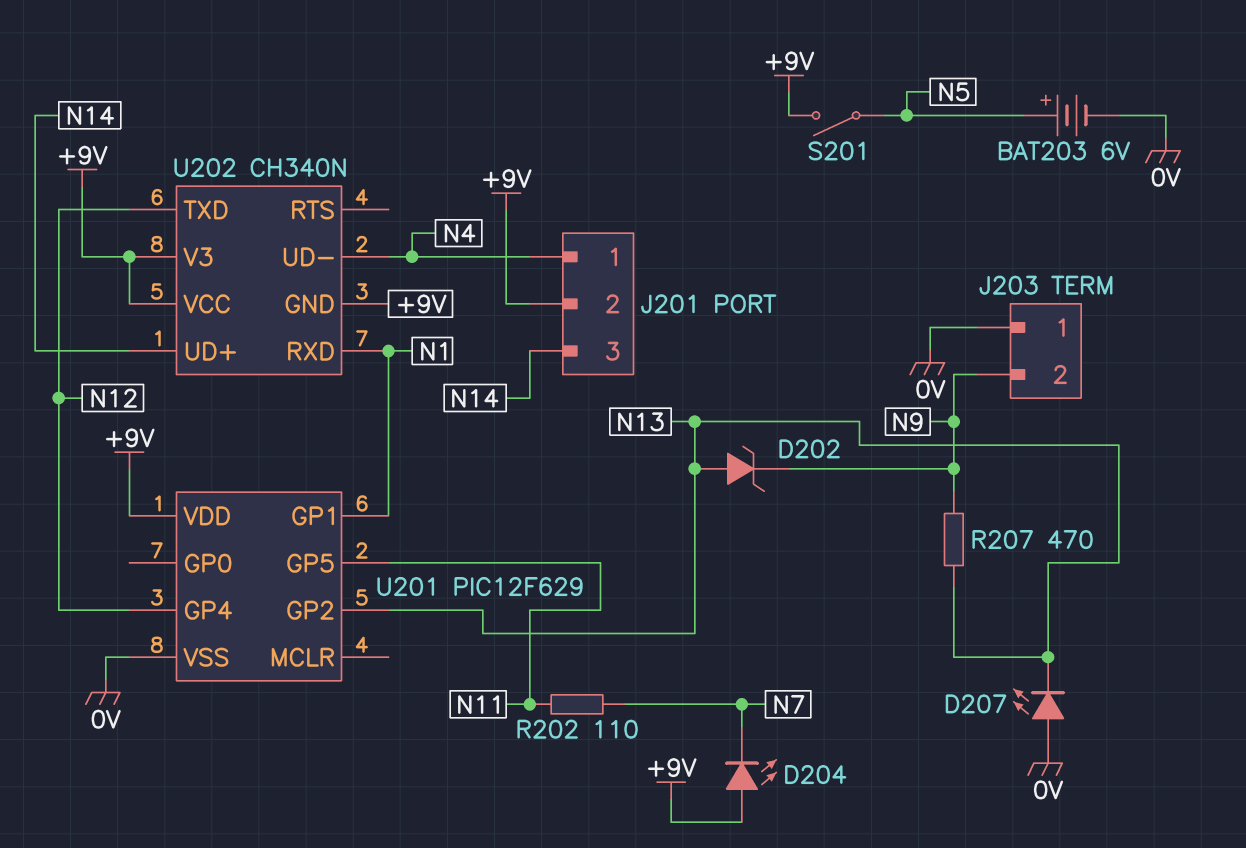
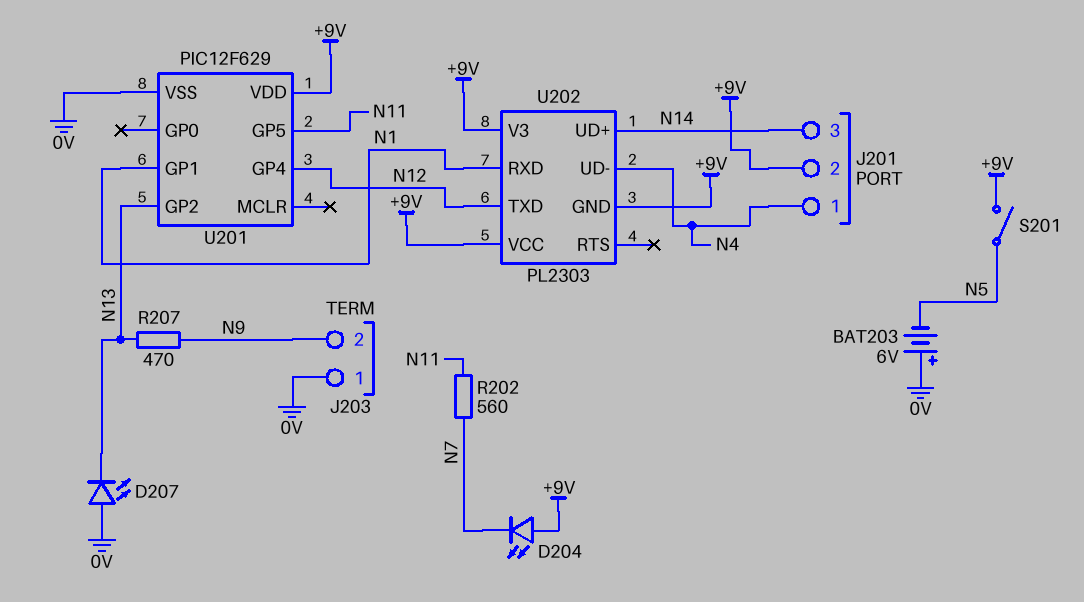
BAT203: 6V (plus N5, minus 0V) -> 6V (plus 0V, minus N5)
D202: zener (A N13, K N9) -> none
R202: 110 (N7, N11) -> 560 (N7, N11)
U202: CH340N -> PL2303

